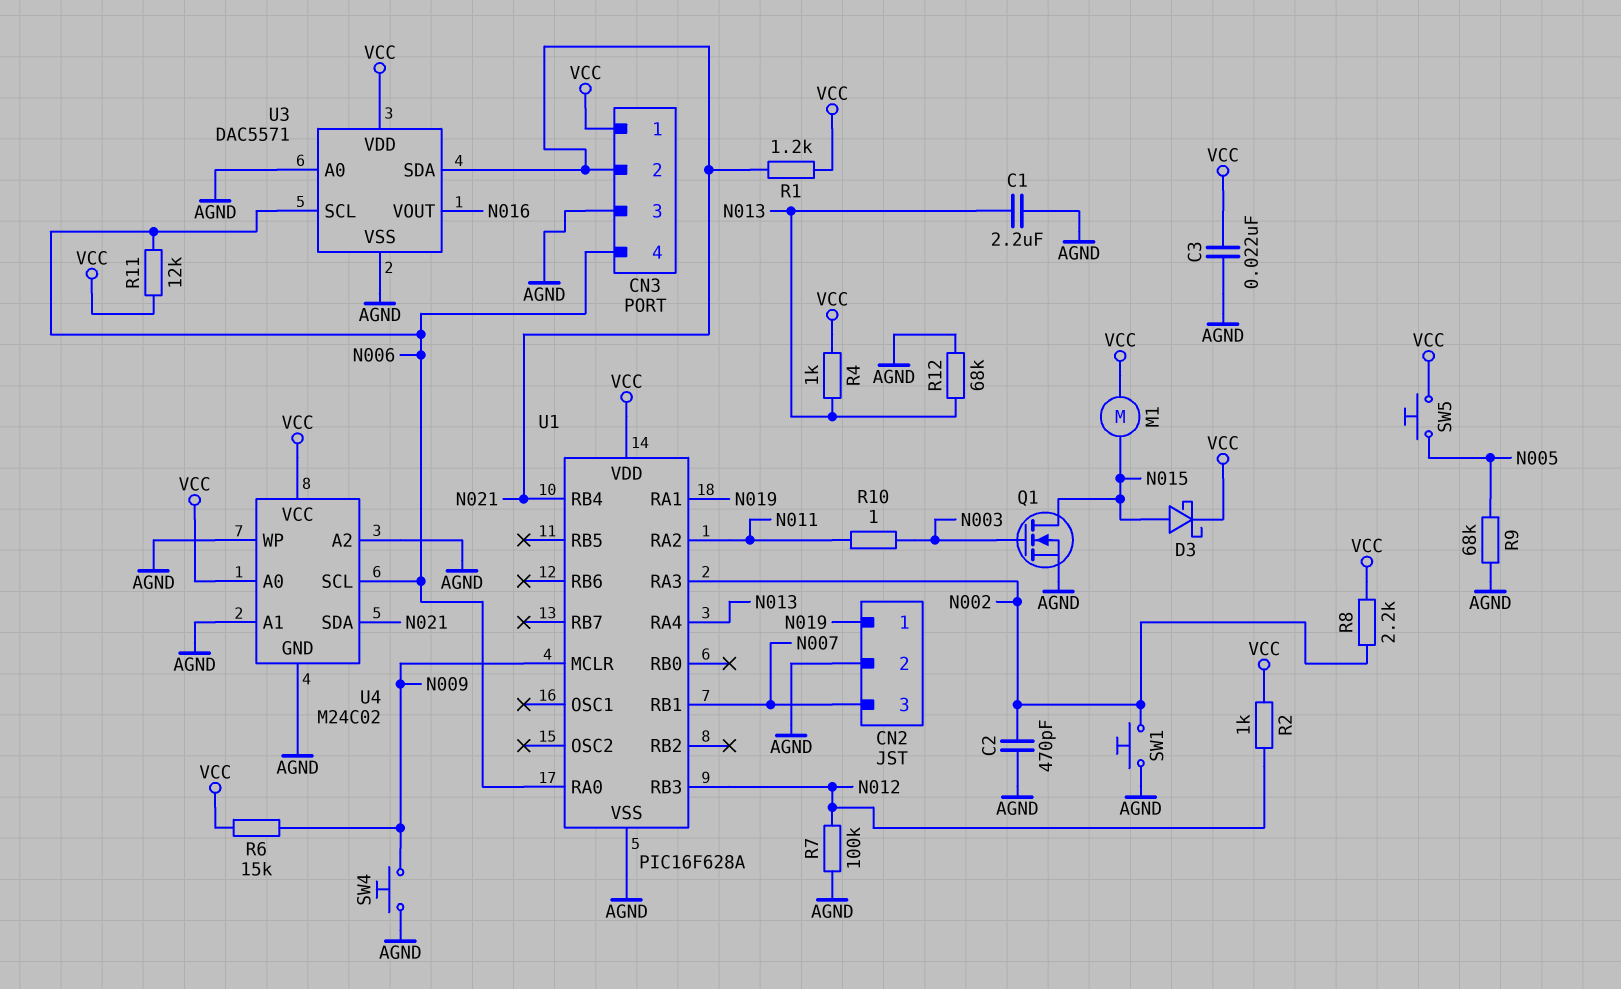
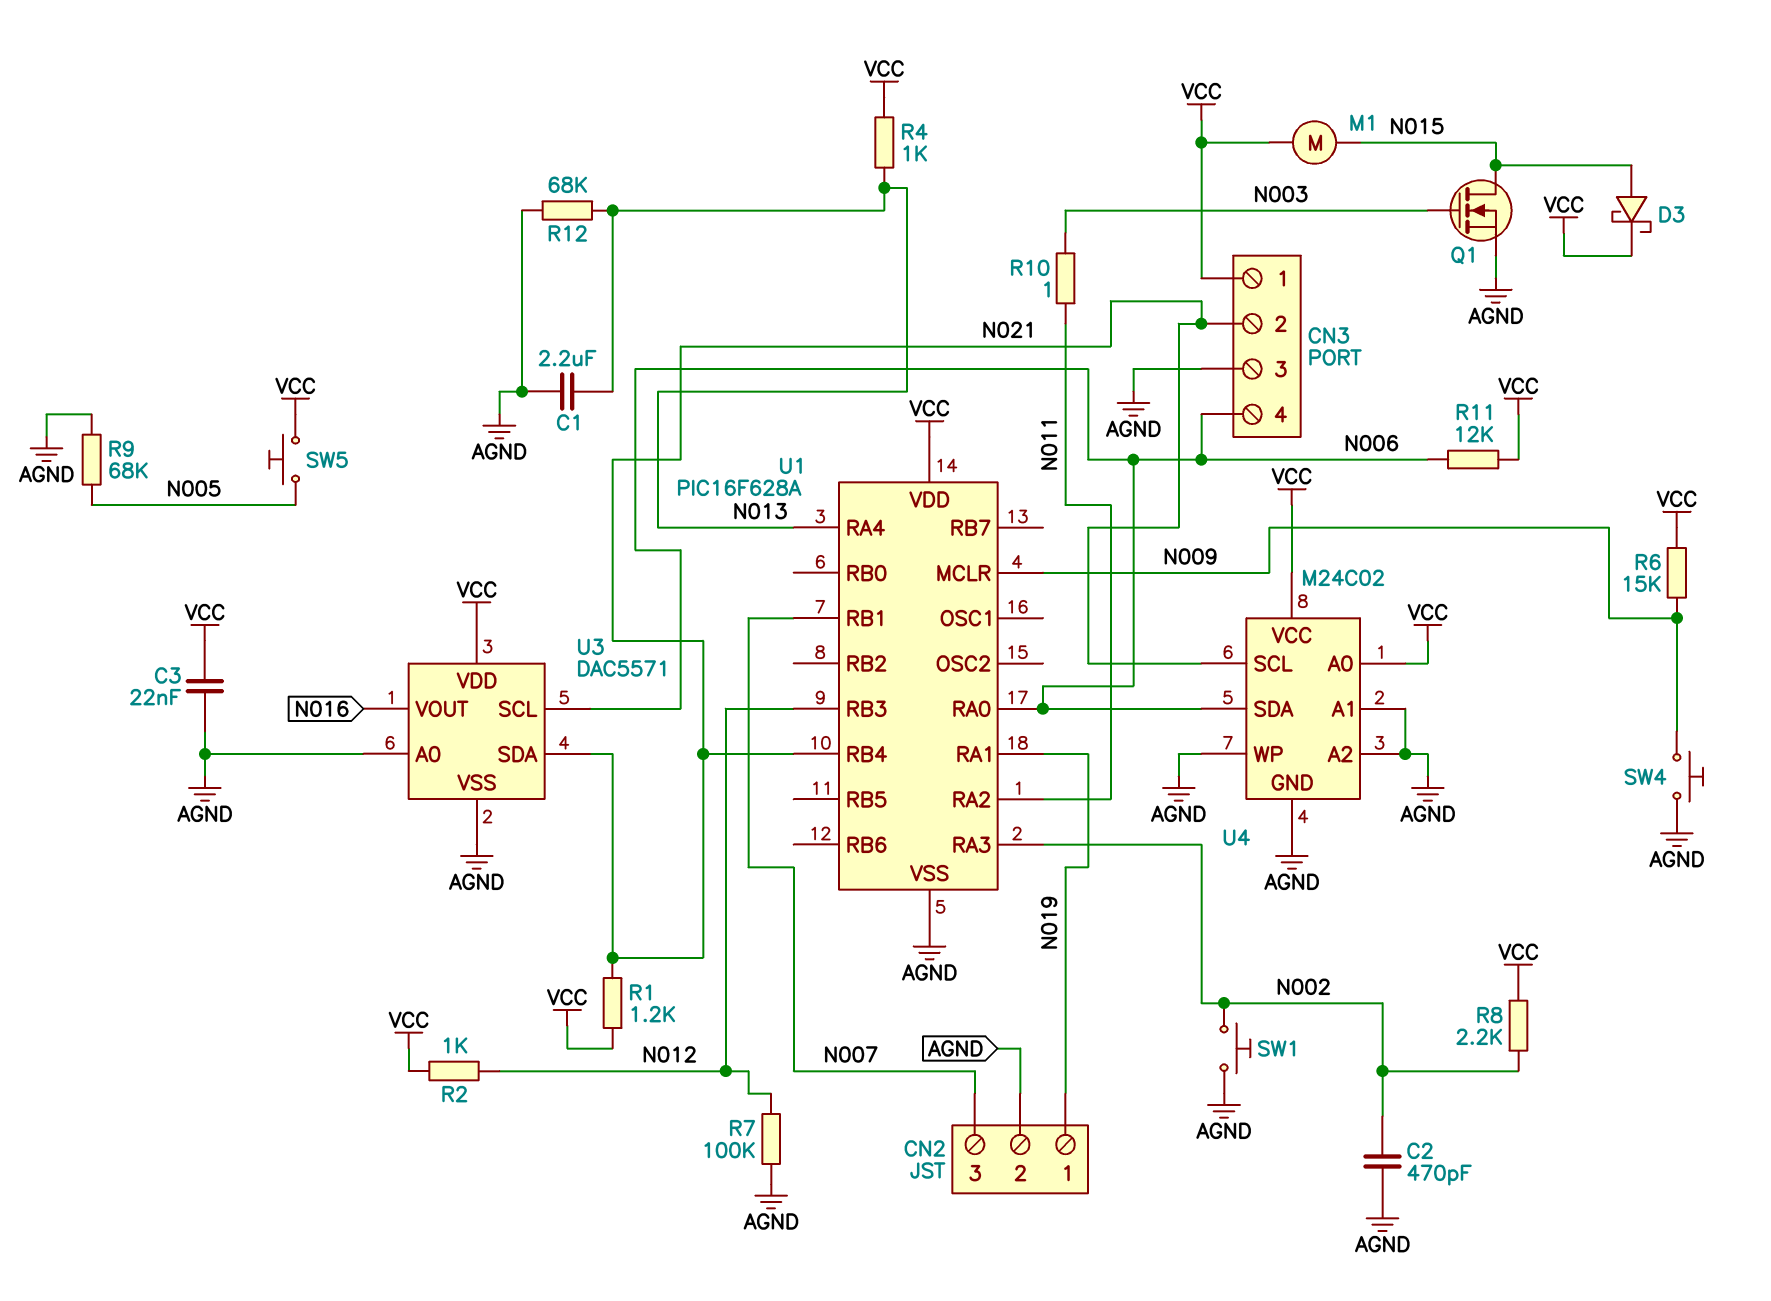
U4 pin SCL: N006 -> N021
U4 pin SDA: N021 -> N006

